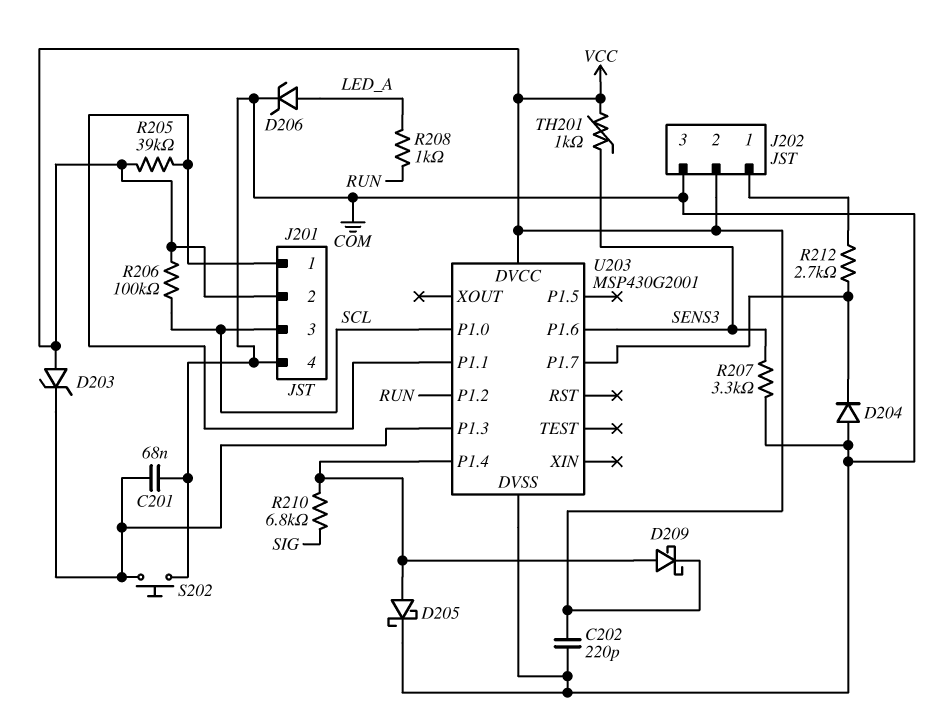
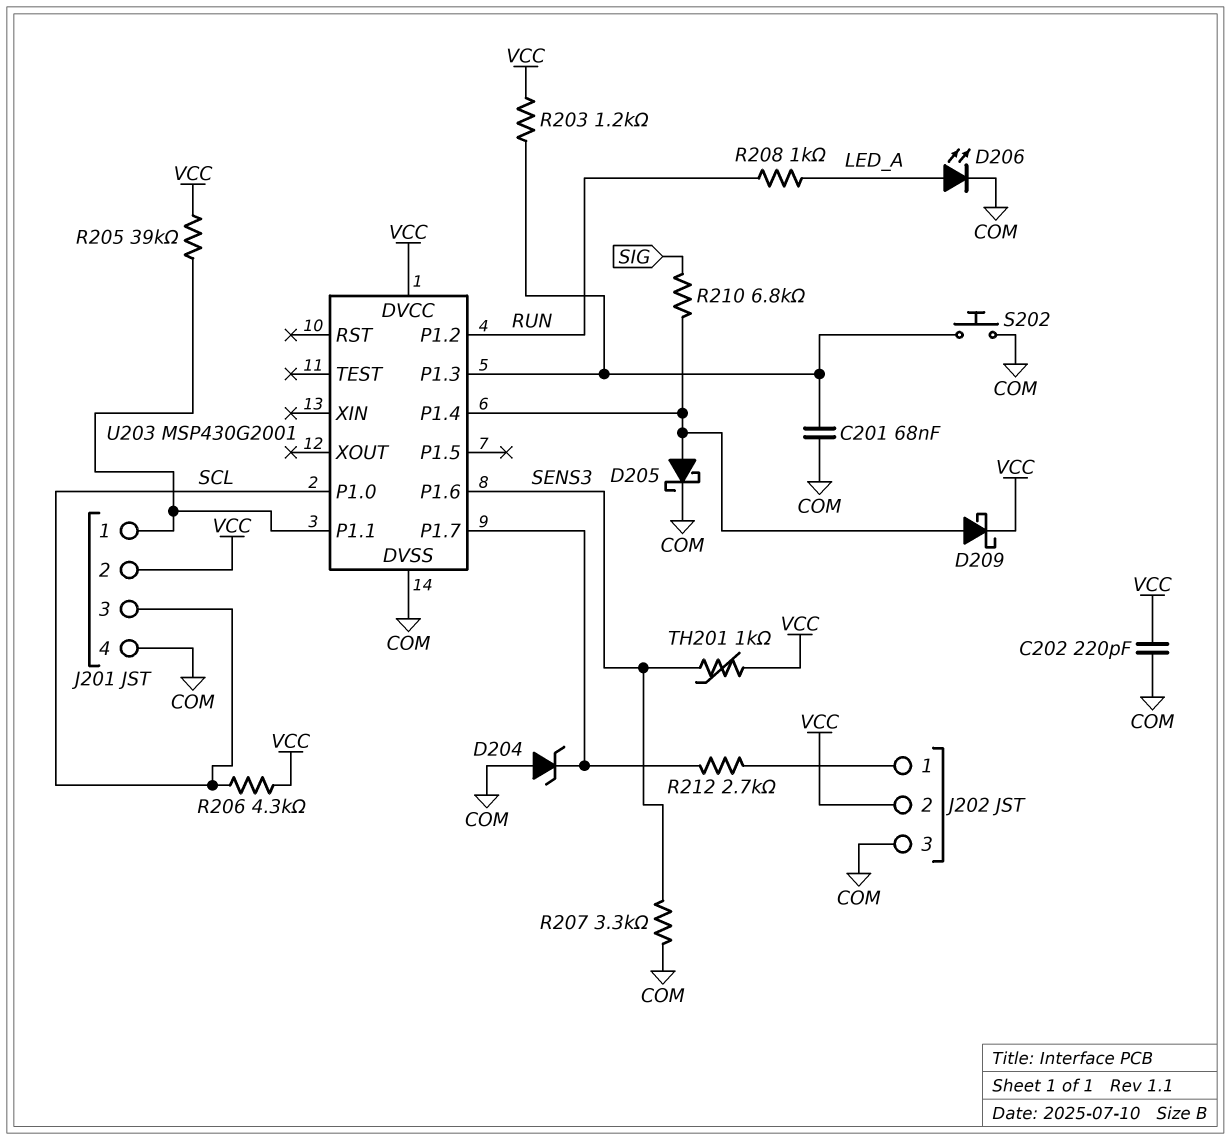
D203: zener (A VCC, K U203/P1.3) -> none
D204: diode (A COM, K U203/P1.7) -> zener (A COM, K U203/P1.7)
D206: zener (A LED_A, K COM) -> LED (A LED_A, K COM)
R203: none -> 1.2k (U203/P1.3, VCC)
R206: 100k (SCL, VCC) -> 4.3k (SCL, VCC)

